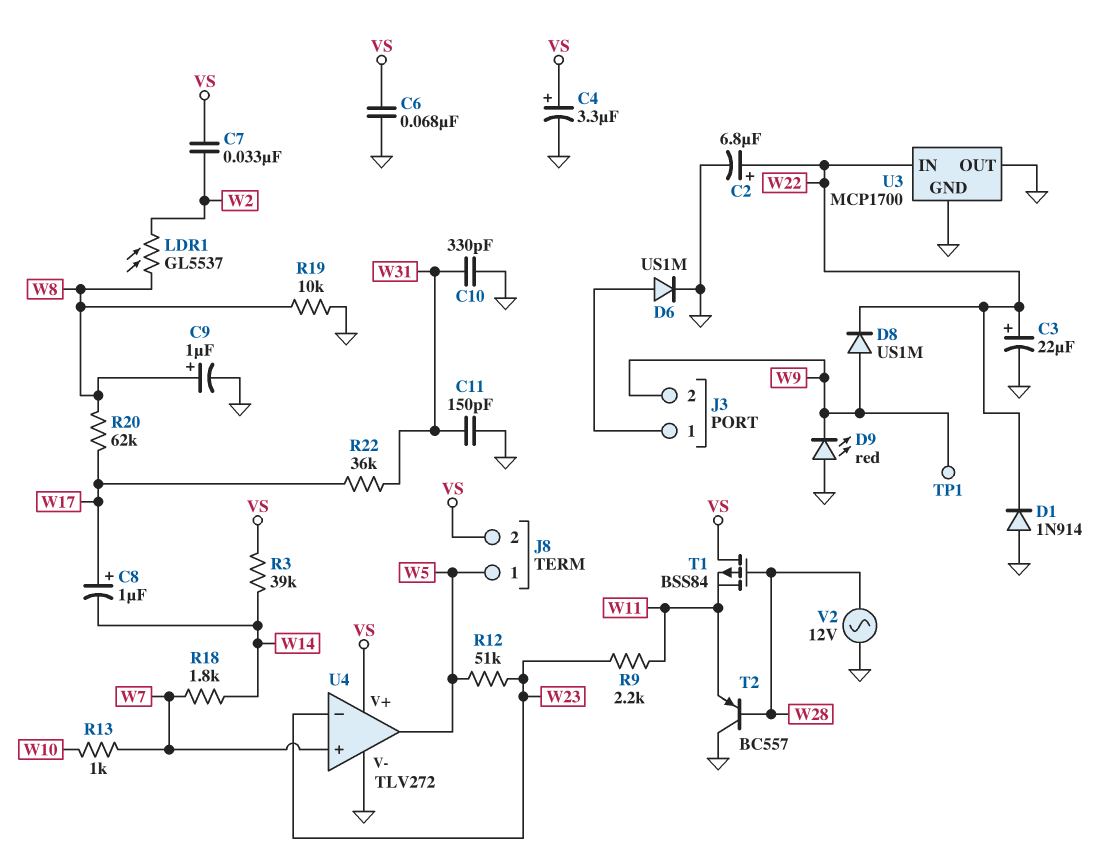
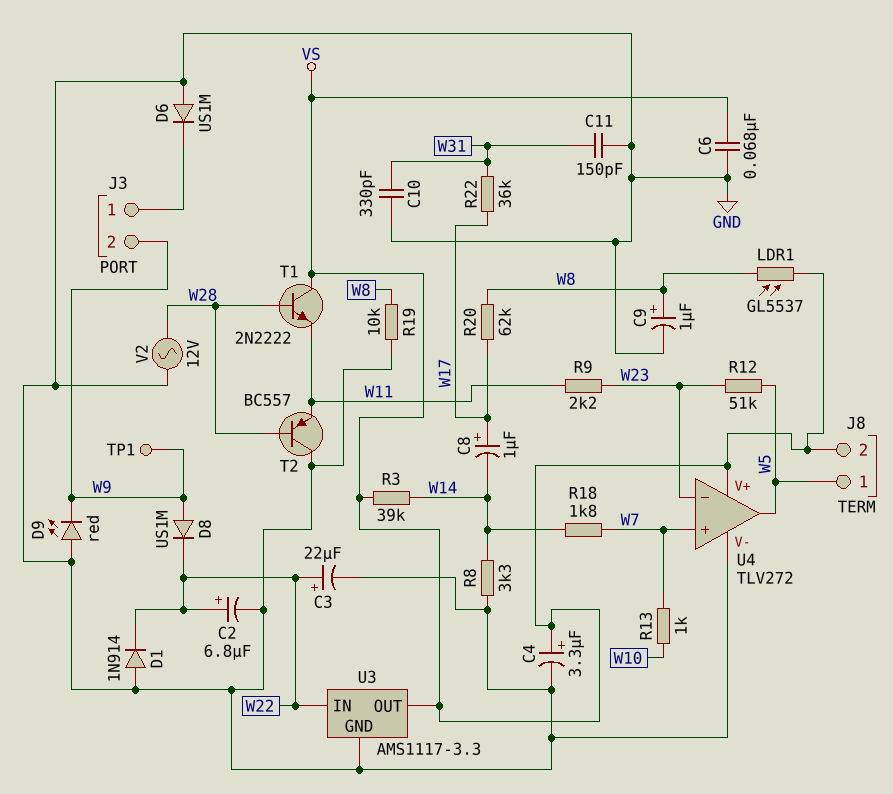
C7: 33nF (VS, W2) -> none
D6: diode US1M (A J3/1, K GND) -> diode US1M (A GND, K J3/1)
LDR1: GL5537 (W2, W8) -> GL5537 (VS, W8)
R8: none -> 3.3k (GND, W14)
T1: PMOS BSS84 (G W28, D VS, S W11) -> NPN 2N2222 (B W28, C VS, E W11)
U3: MCP1700 -> AMS1117-3.3
U3 pin OUT: GND -> VS

